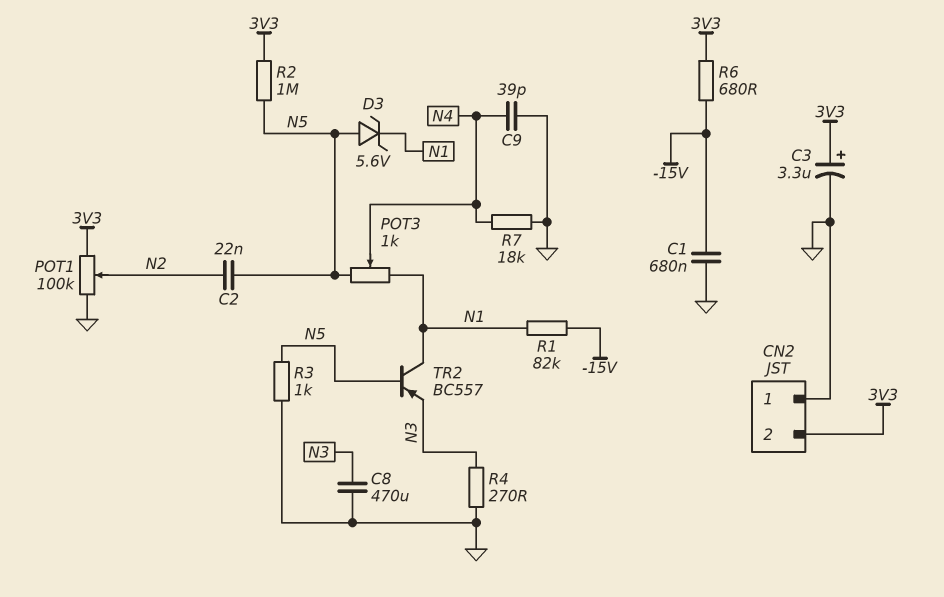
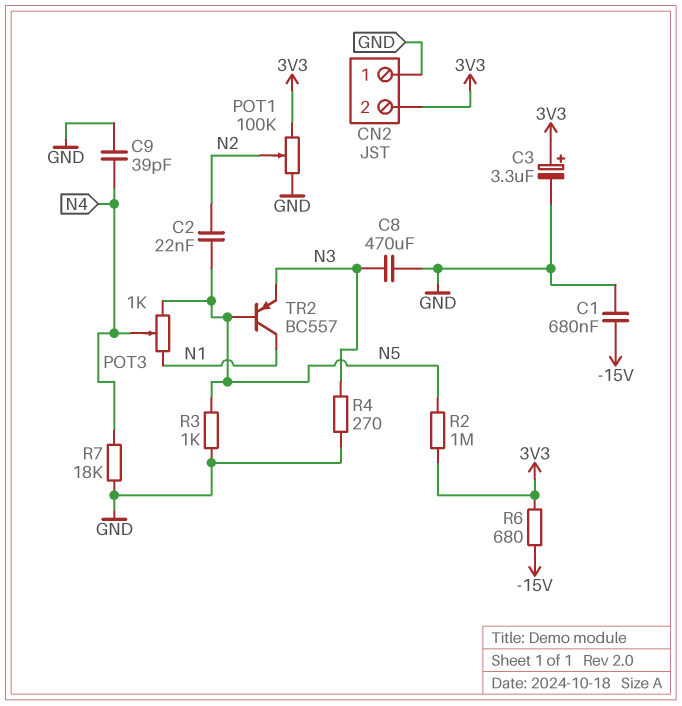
D3: zener 5.6V (A N5, K N1) -> none
R1: 82k (-15V, N1) -> none

